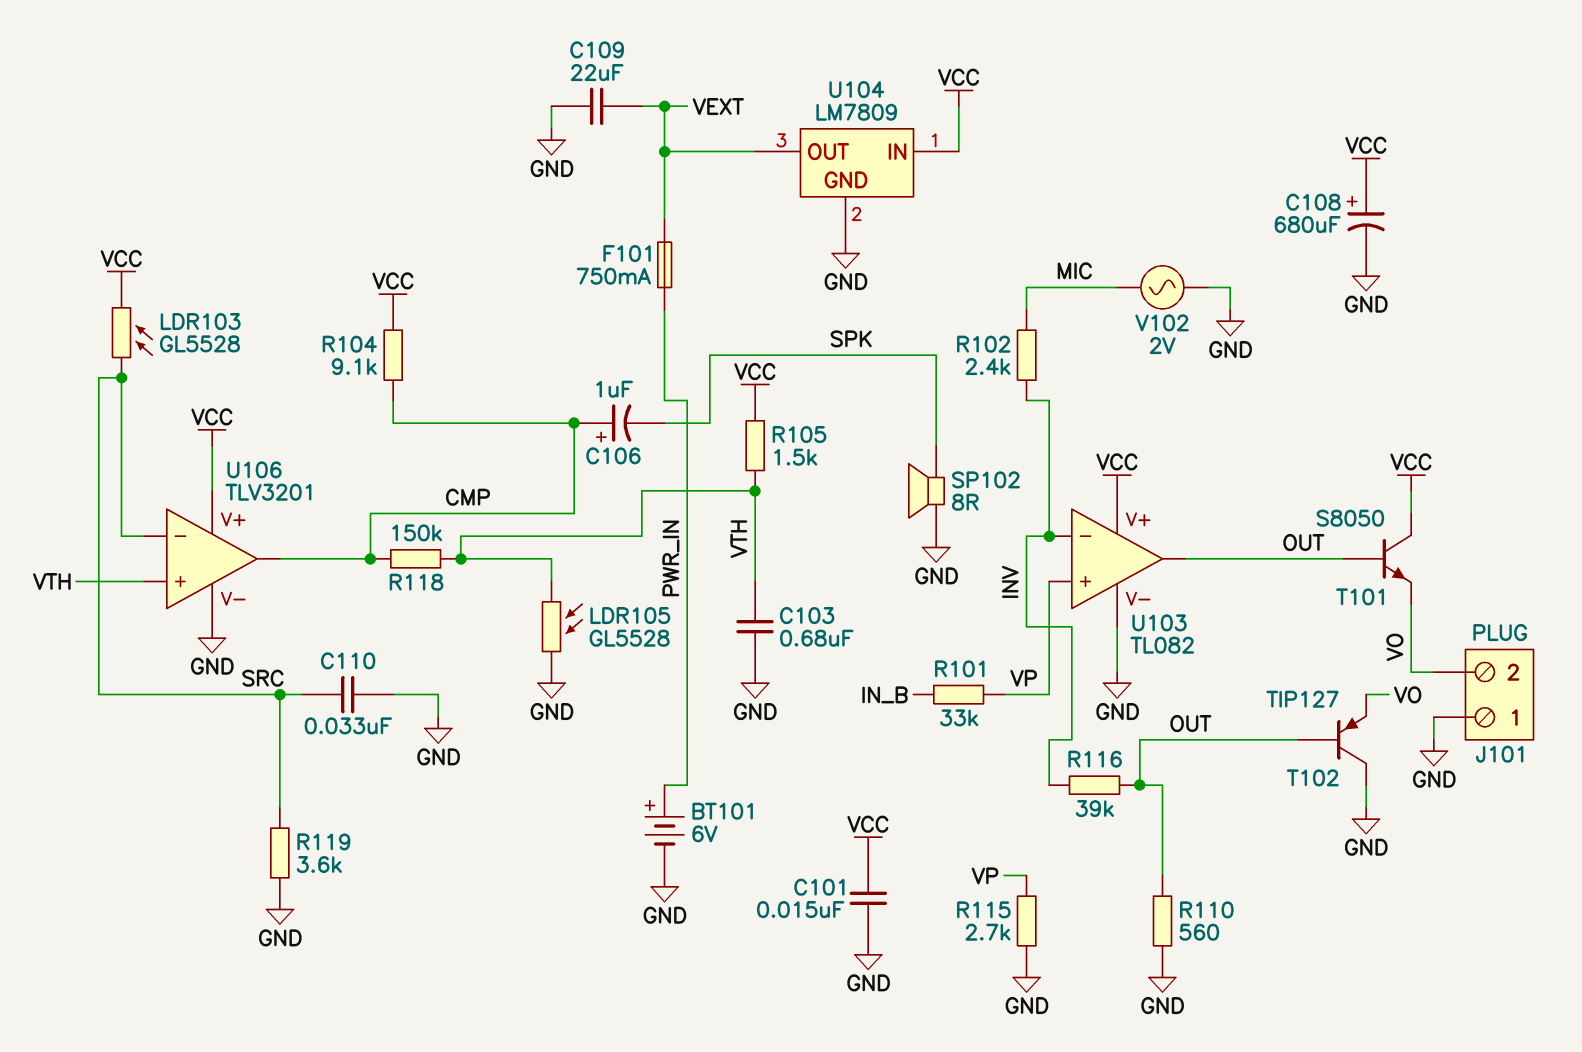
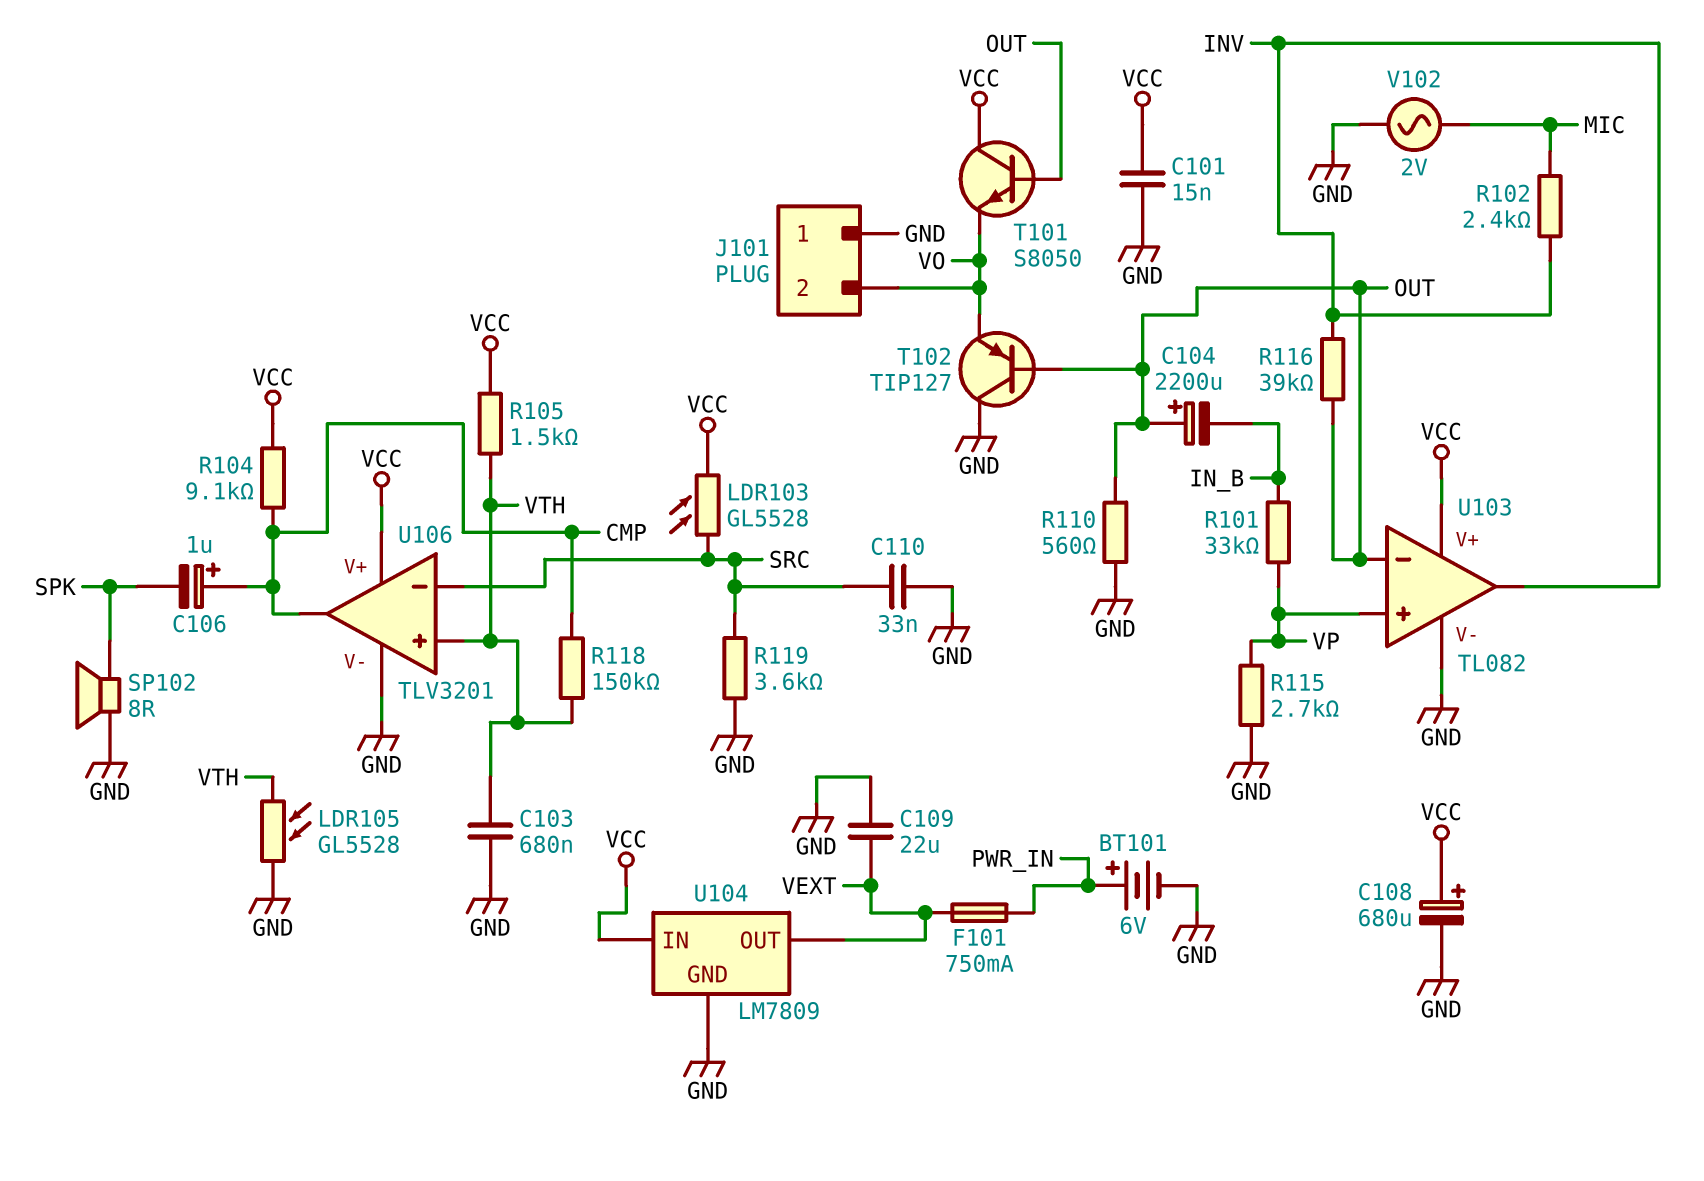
C104: none -> 2200uF (plus OUT, minus IN_B)
U103 pin in-: INV -> OUT
U103 pin out: OUT -> INV

